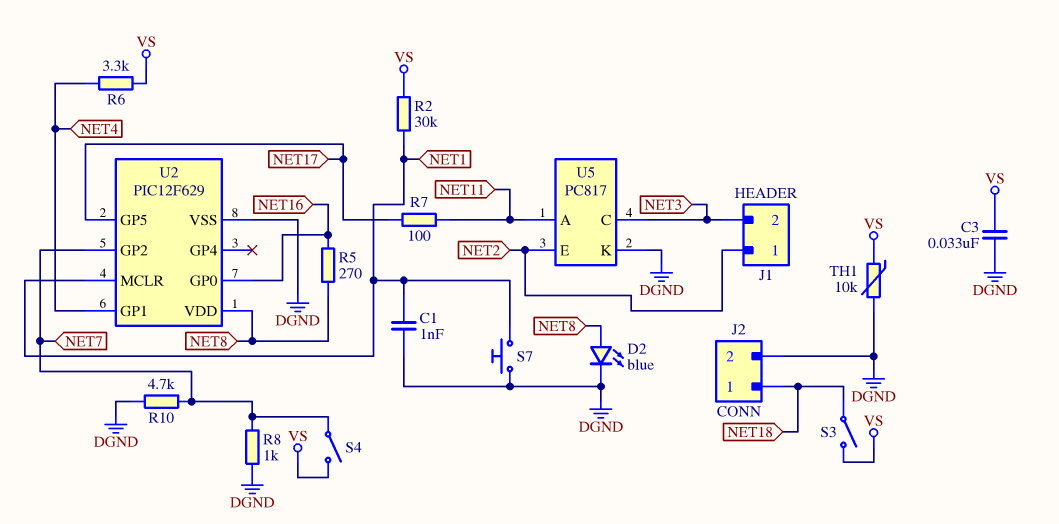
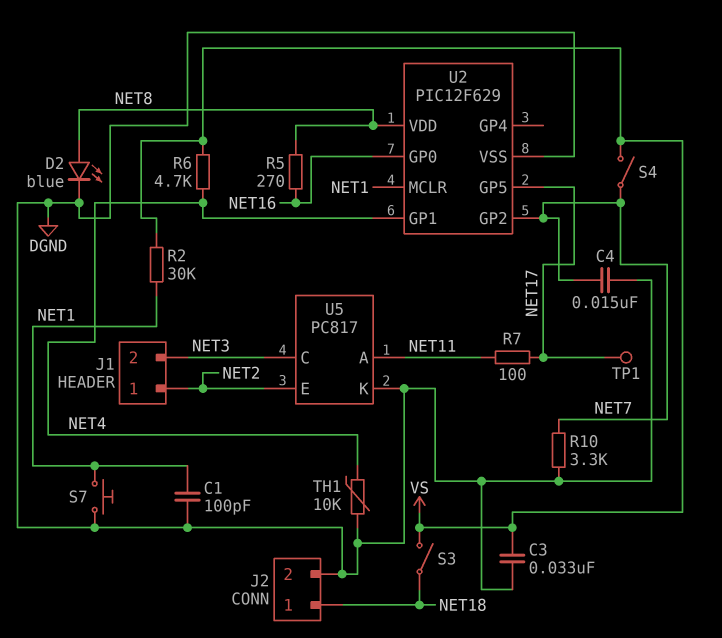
C1: 1nF (DGND, NET1) -> 100pF (DGND, NET1)
C4: none -> 15nF (DGND, NET7)
R6: 3.3k (NET4, VS) -> 4.7k (NET4, VS)
R8: 1k (DGND, NET7) -> none
R10: 4.7k (DGND, NET7) -> 3.3k (DGND, NET7)
TH1: 10k (DGND, VS) -> 10k (DGND, NET4)
TP1: none -> test point (NET17)

